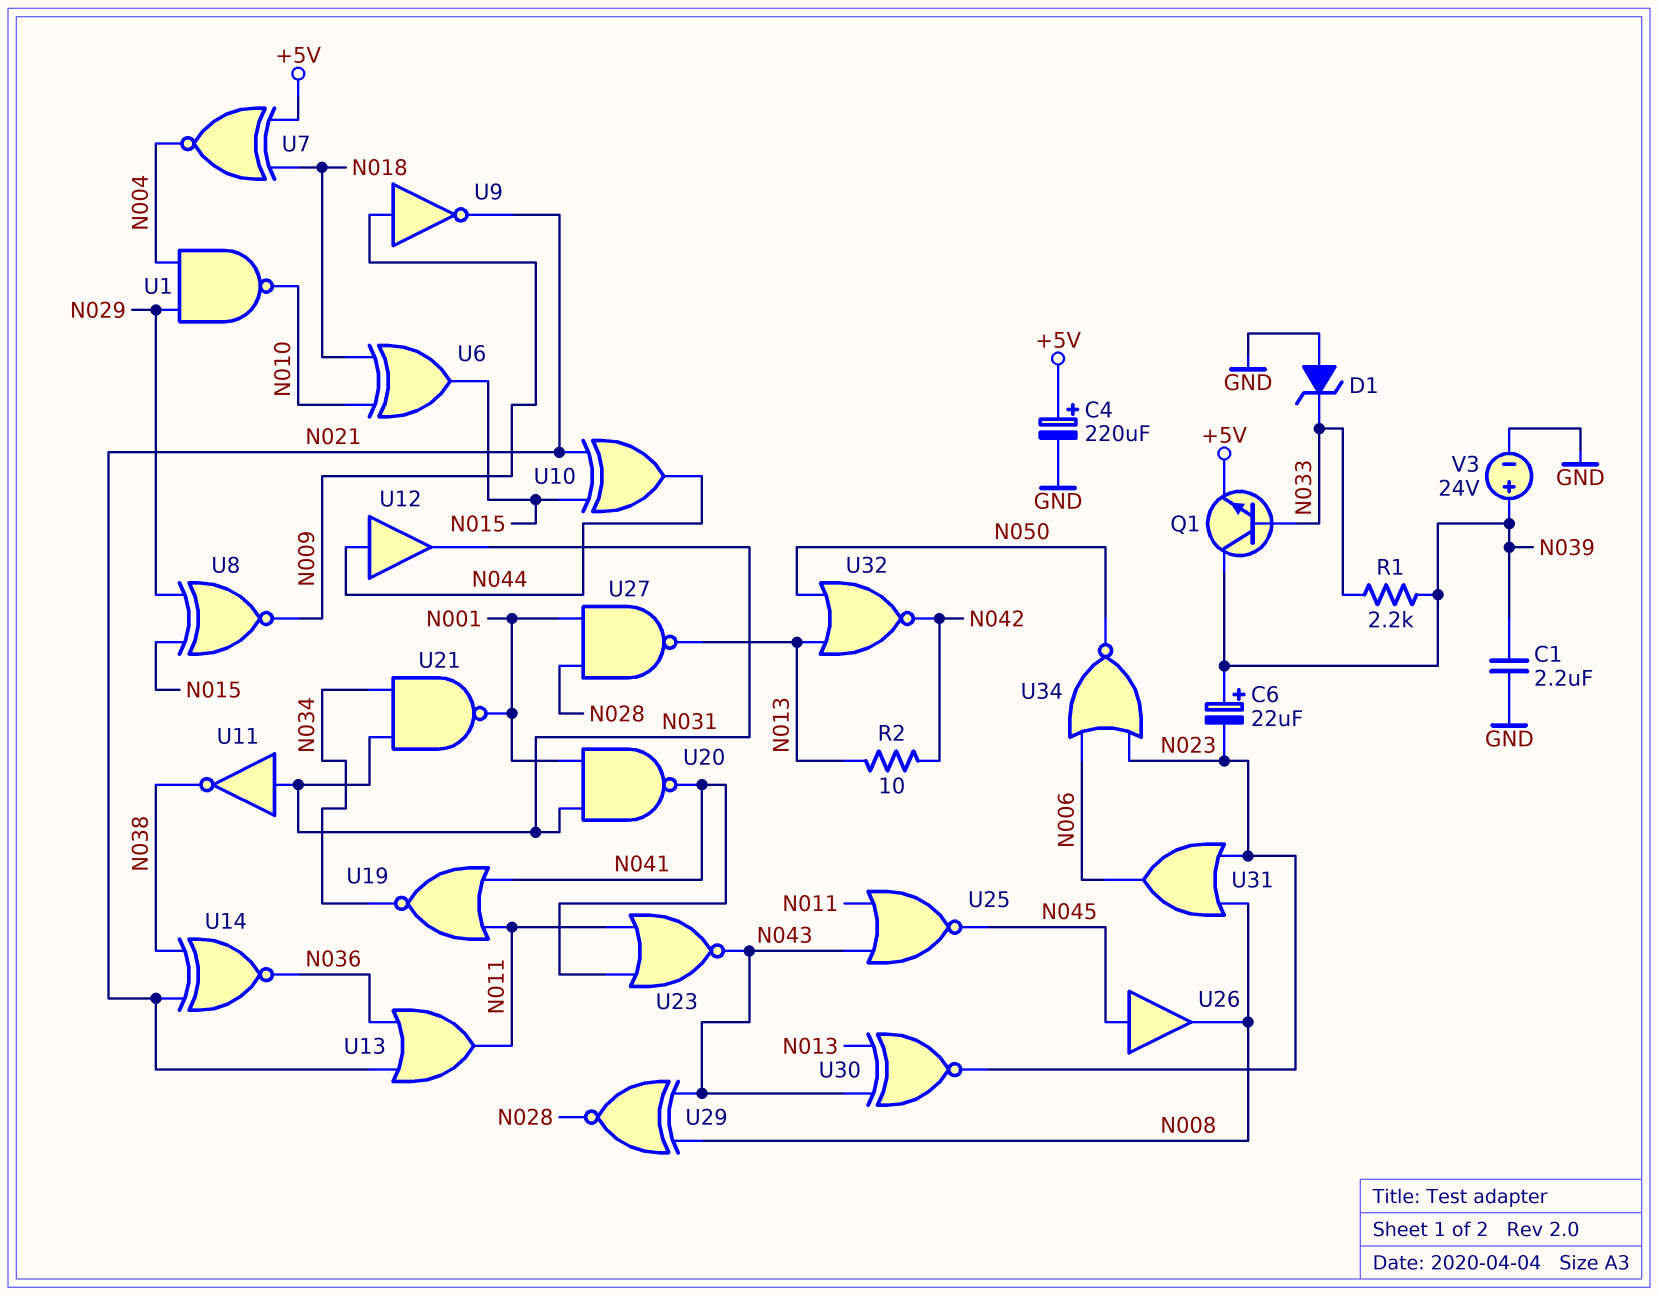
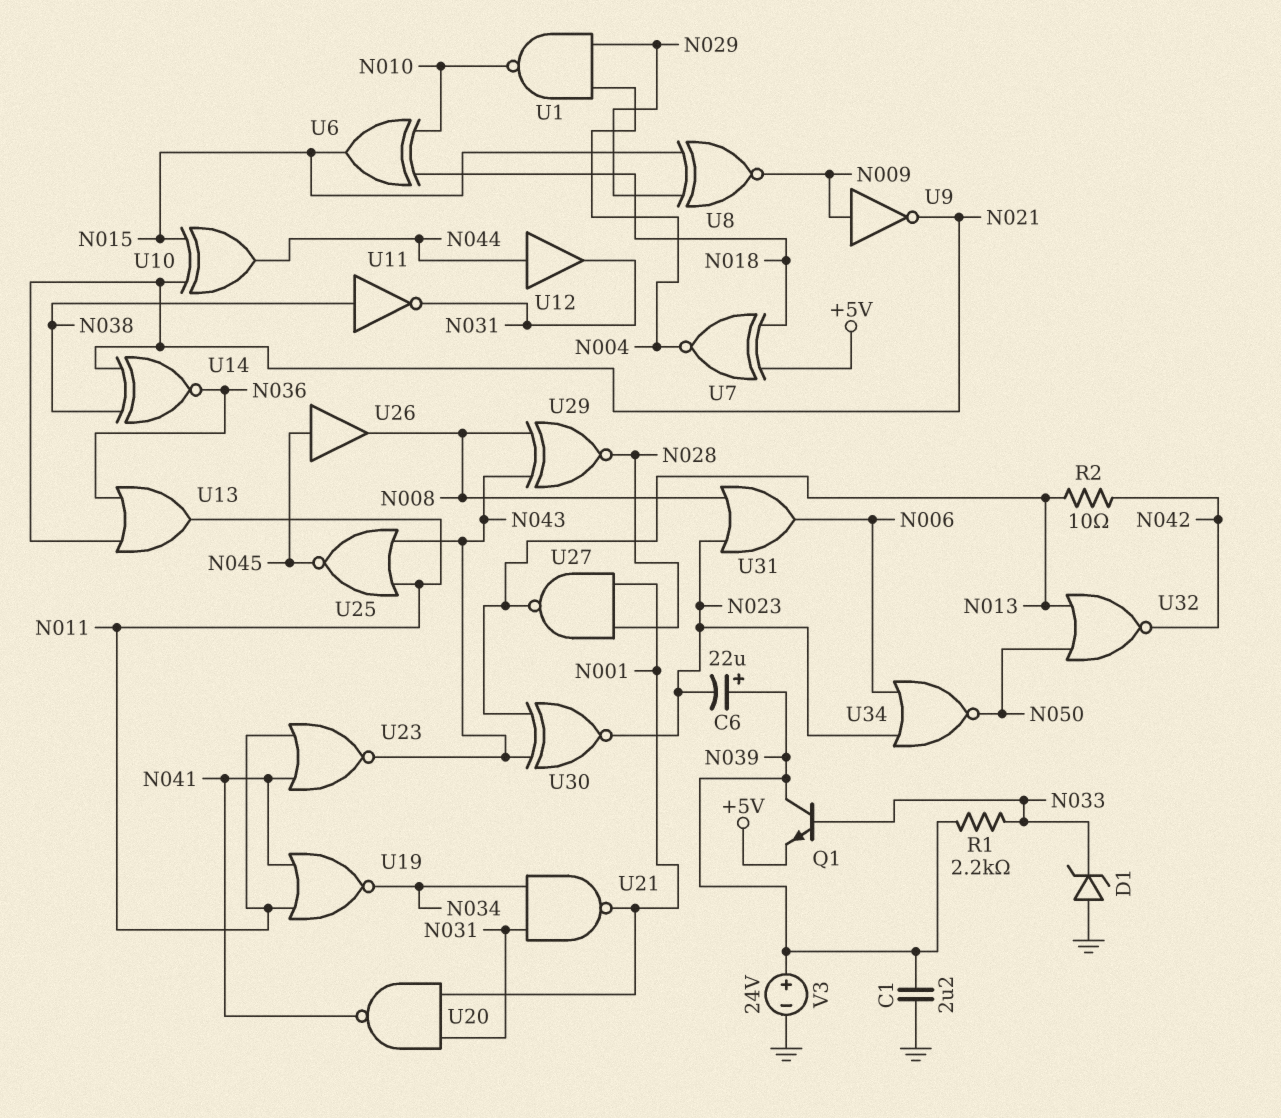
C4: 220uF (plus +5V, minus GND) -> none
U11: NOT (in N031, out N038) -> NOT (in N038, out N031)

